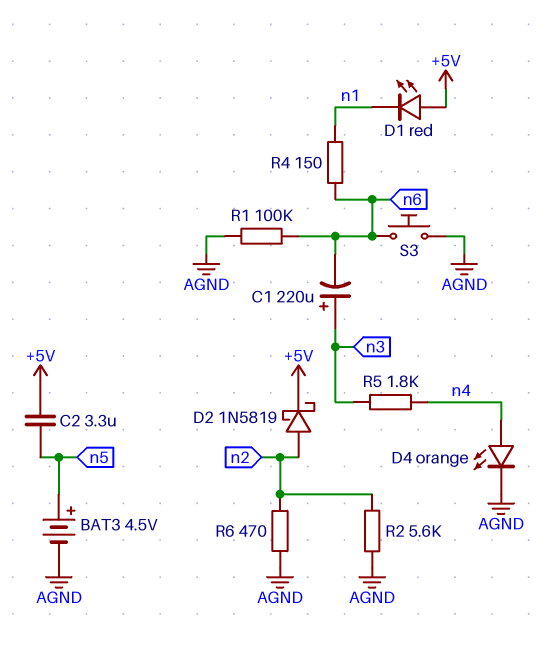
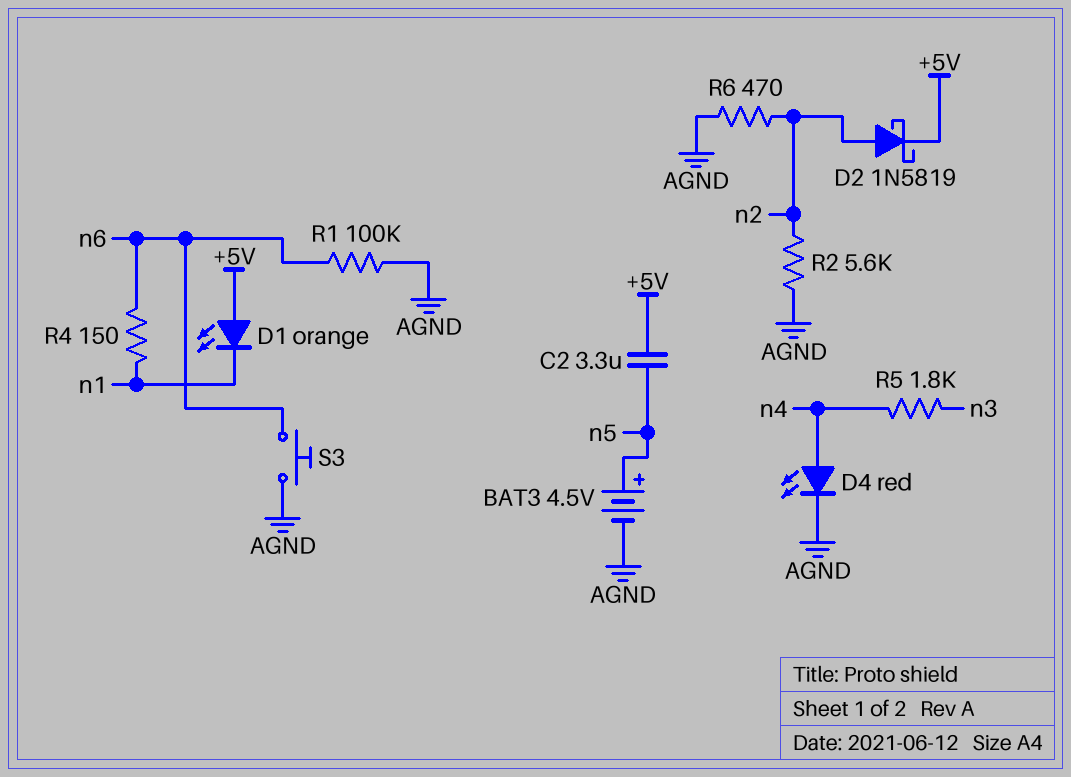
C1: 220uF (plus n3, minus n6) -> none
D1: LED red (A +5V, K n1) -> LED orange (A +5V, K n1)
D4: LED orange (A n4, K AGND) -> LED red (A n4, K AGND)

